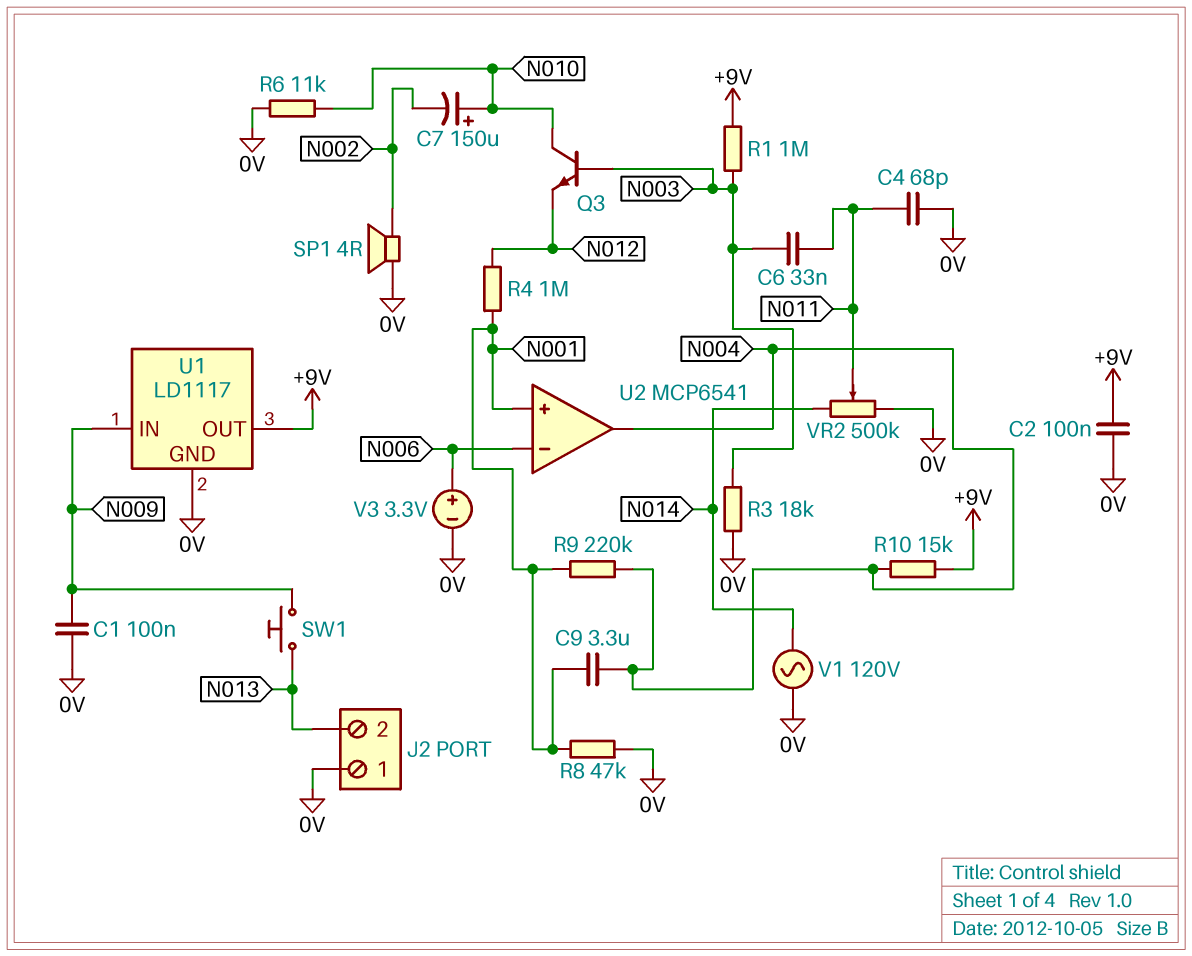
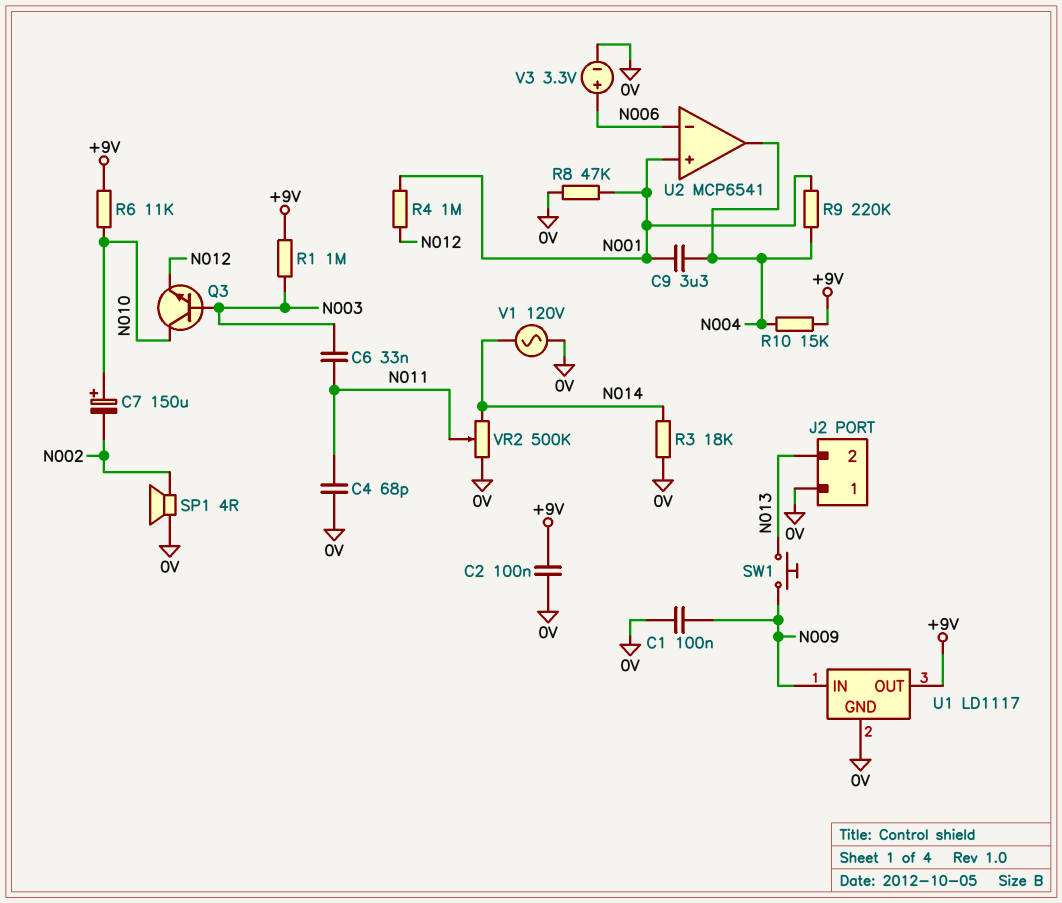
R3: 18k (0V, N003) -> 18k (0V, N014)
R6: 11k (0V, N010) -> 11k (+9V, N010)

